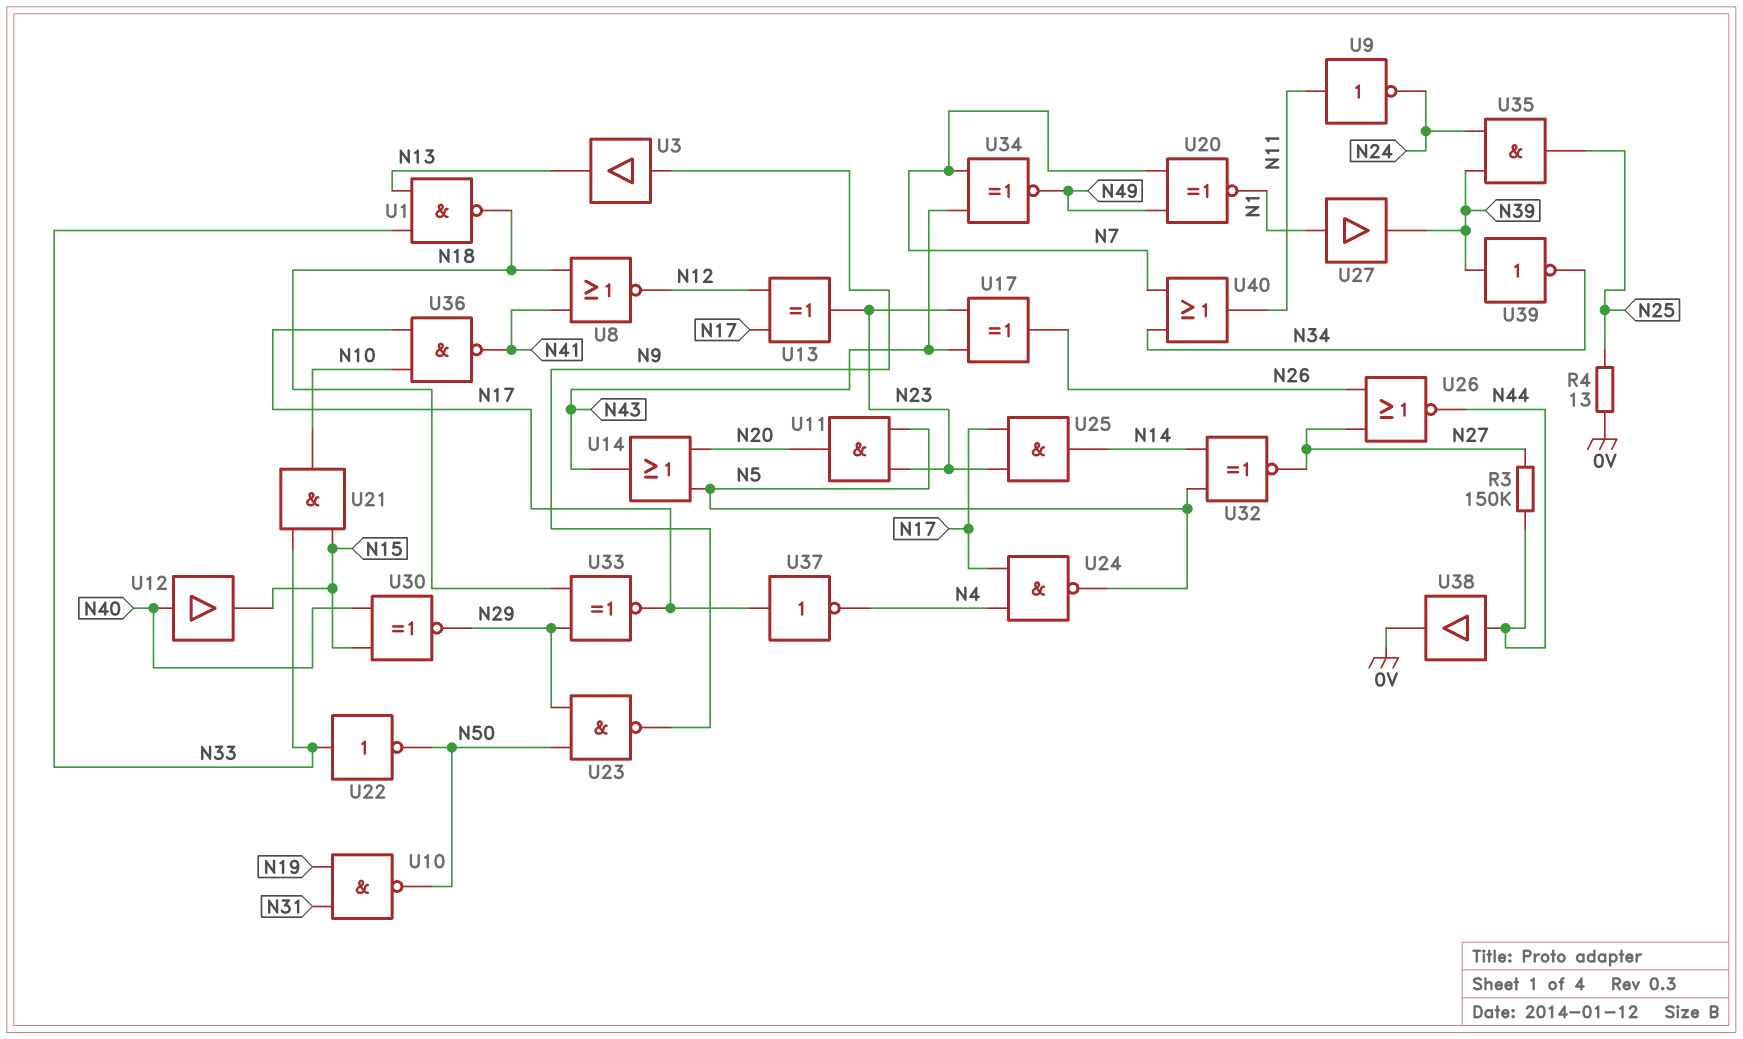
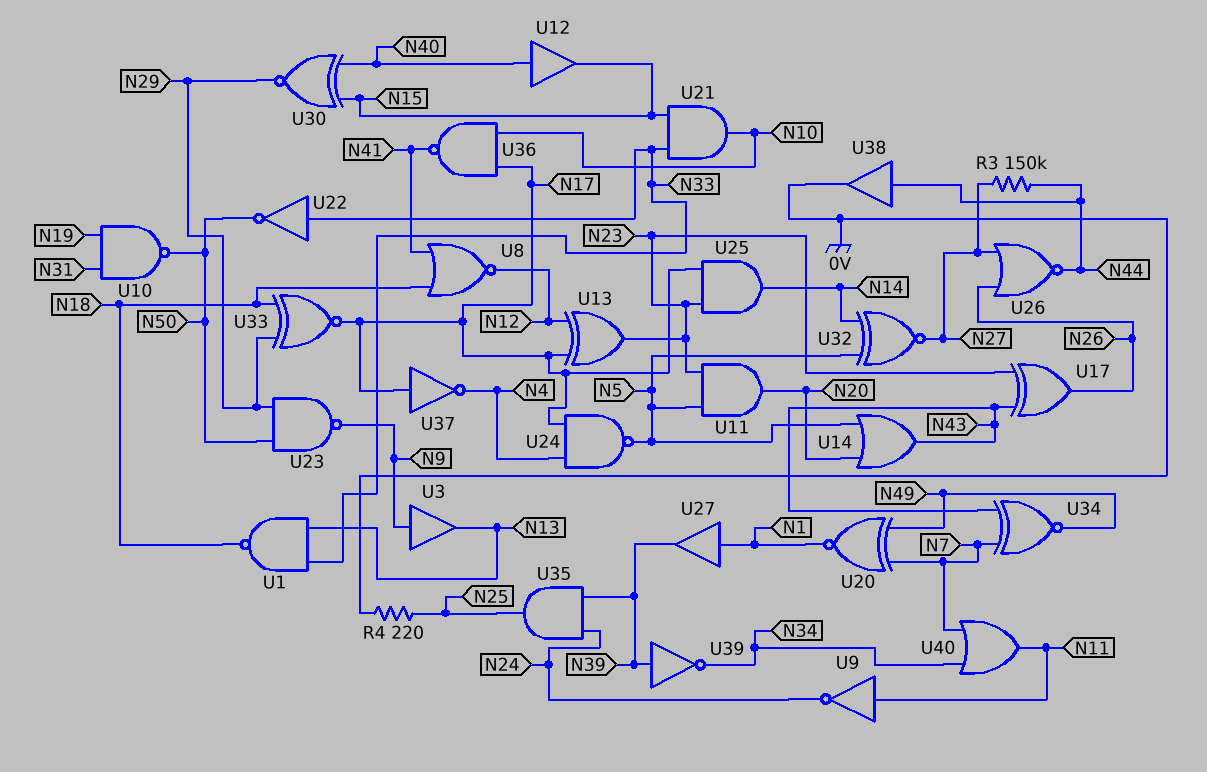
R4: 13 (0V, N25) -> 220 (0V, N25)

